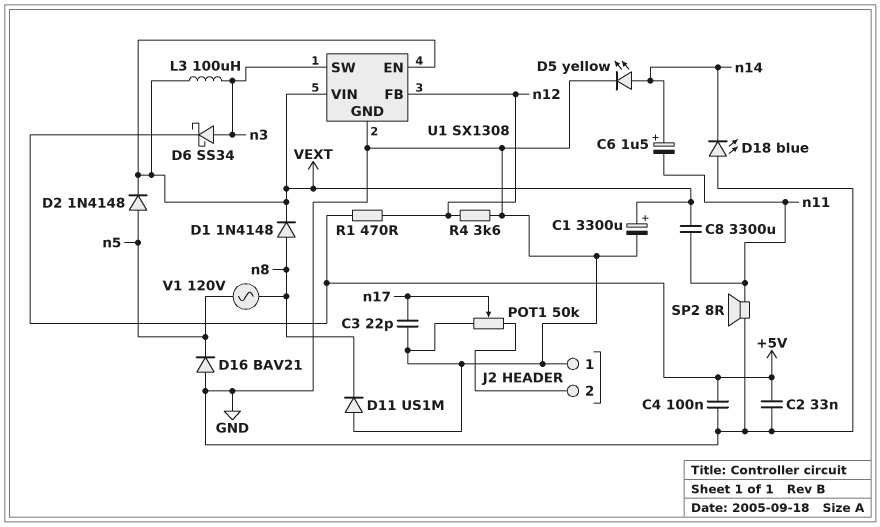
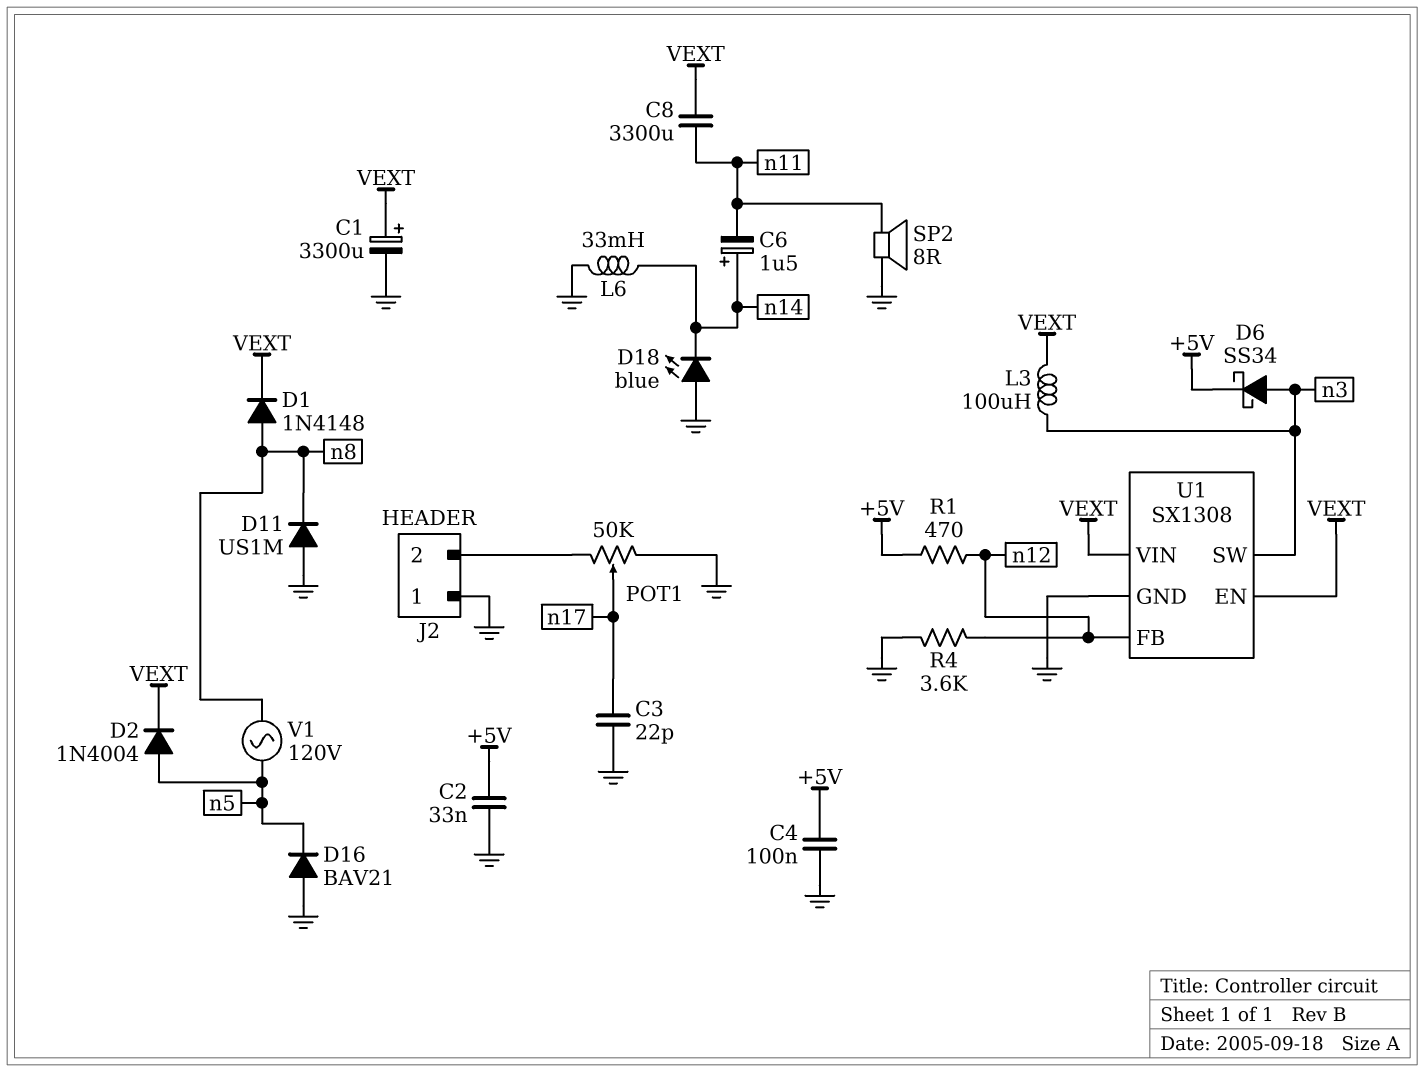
D2: diode 1N4148 (A n5, K VEXT) -> diode 1N4004 (A n5, K VEXT)
D5: LED yellow (A n14, K GND) -> none
L6: none -> 33mH (GND, n14)

